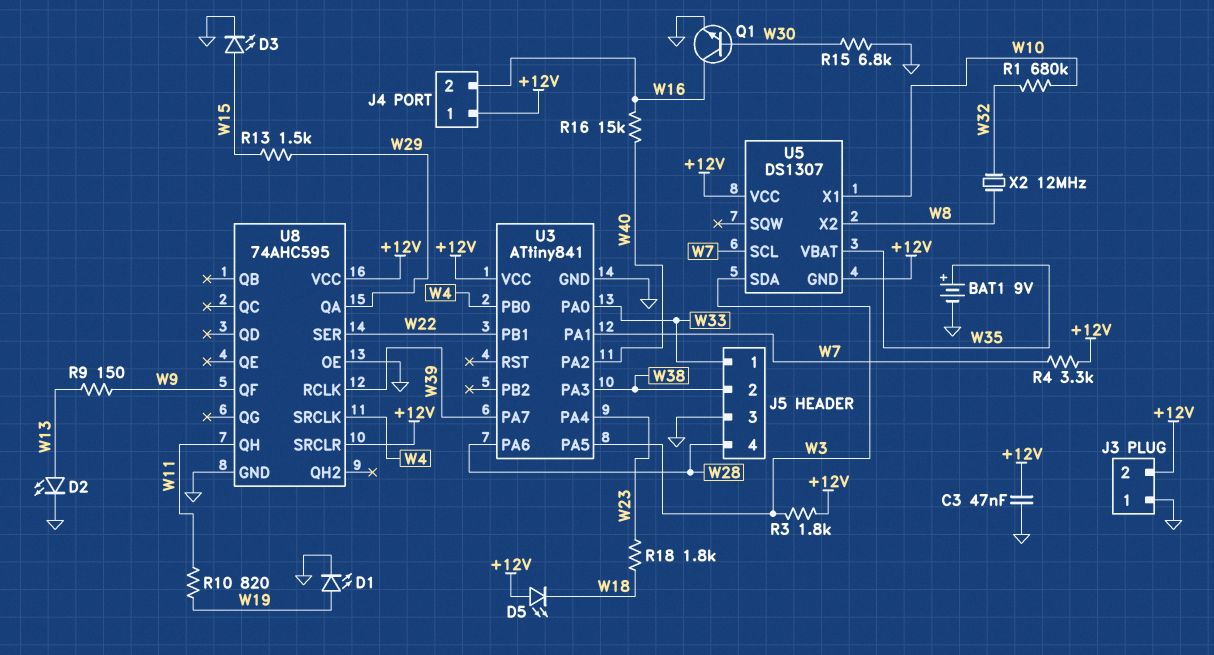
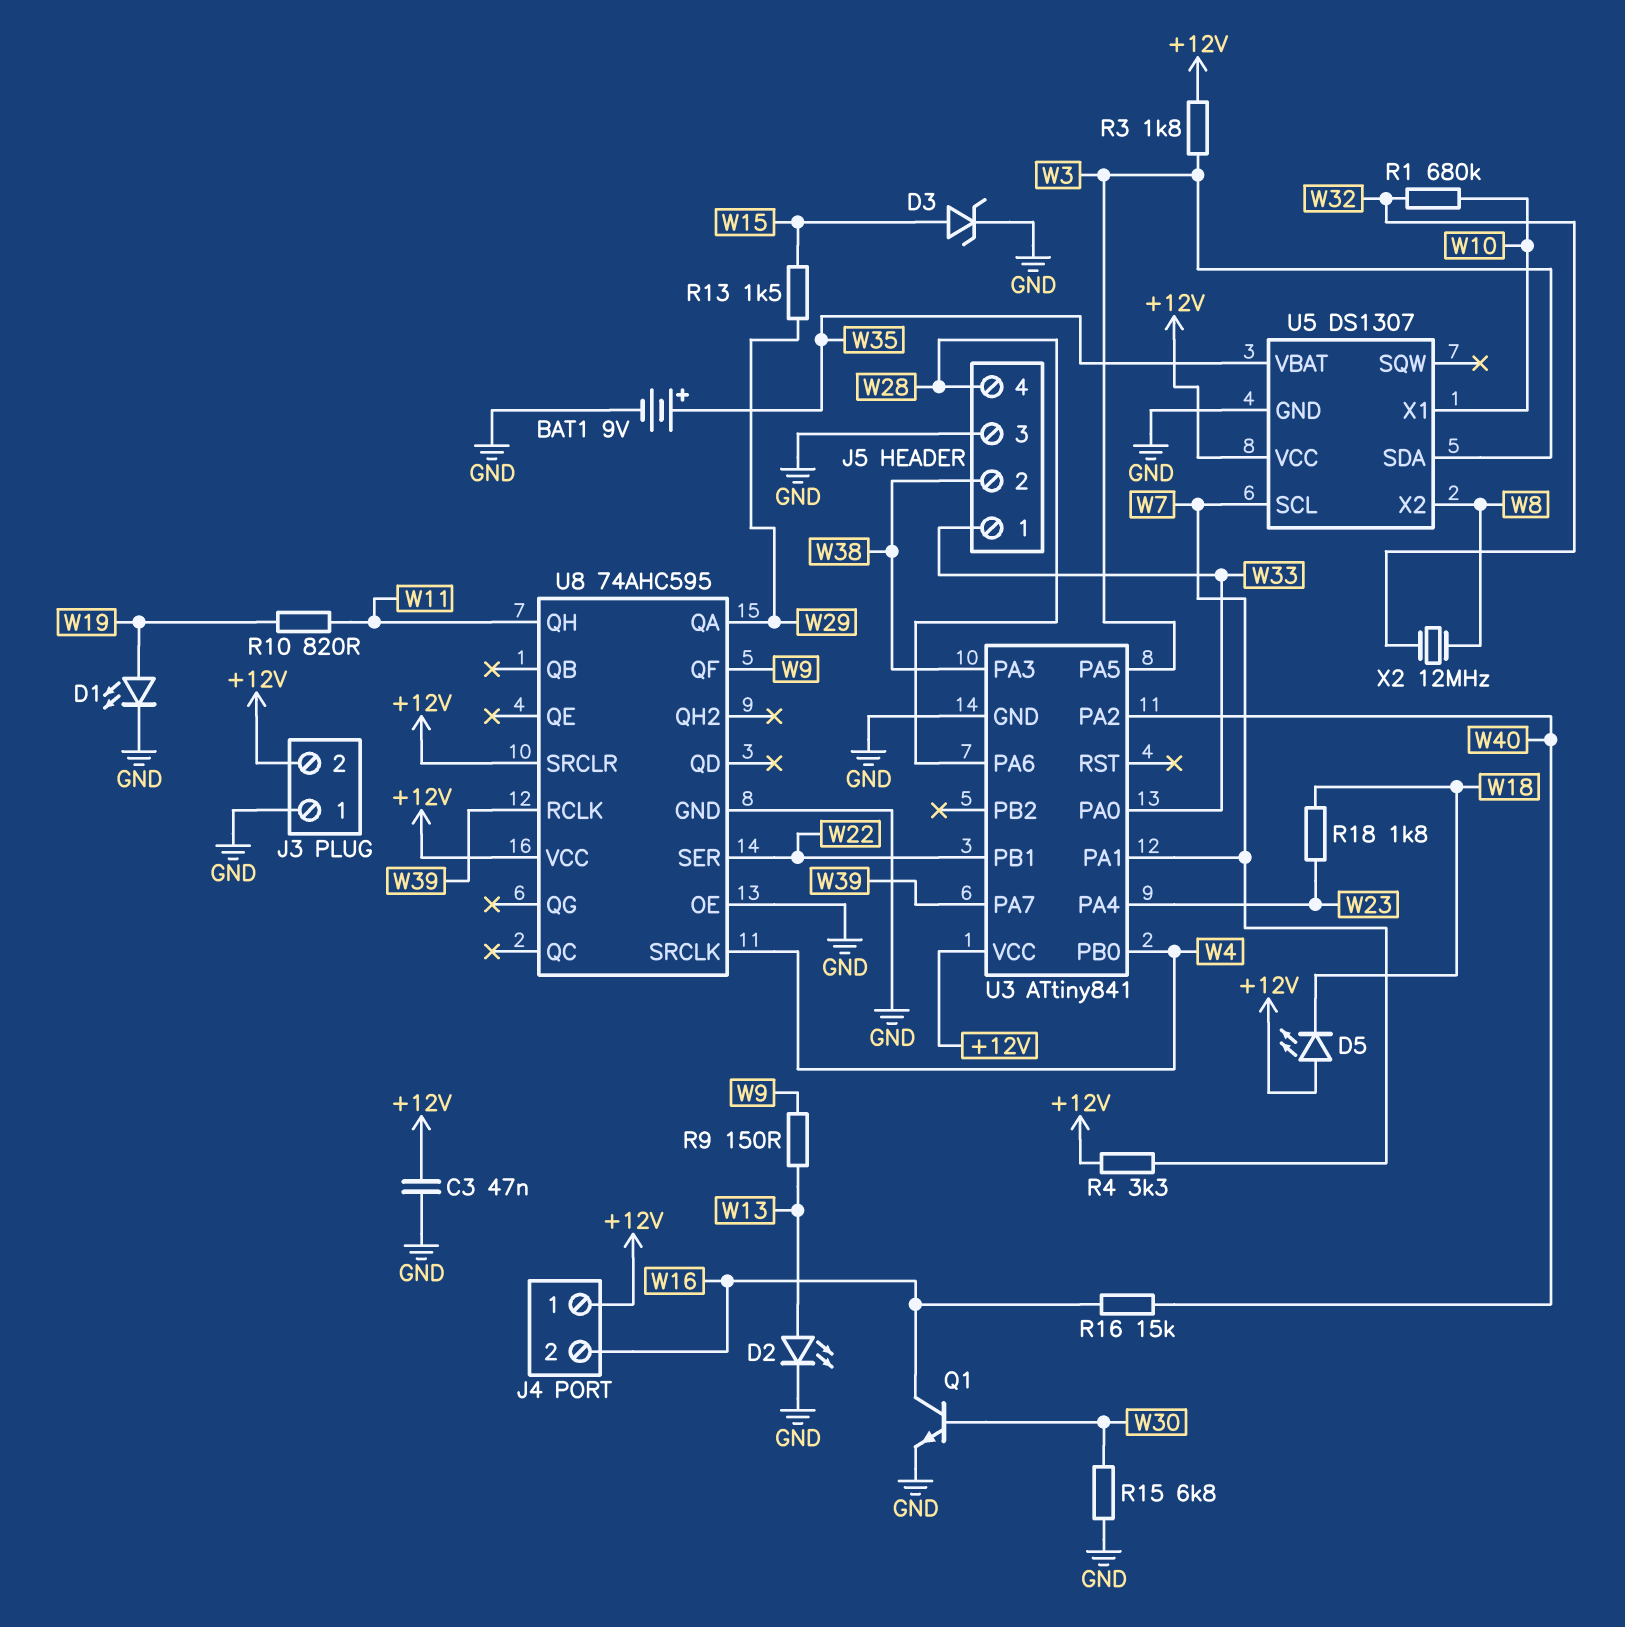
D3: LED (A W15, K GND) -> zener (A W15, K GND)
U5 pin GND: +12V -> GND

